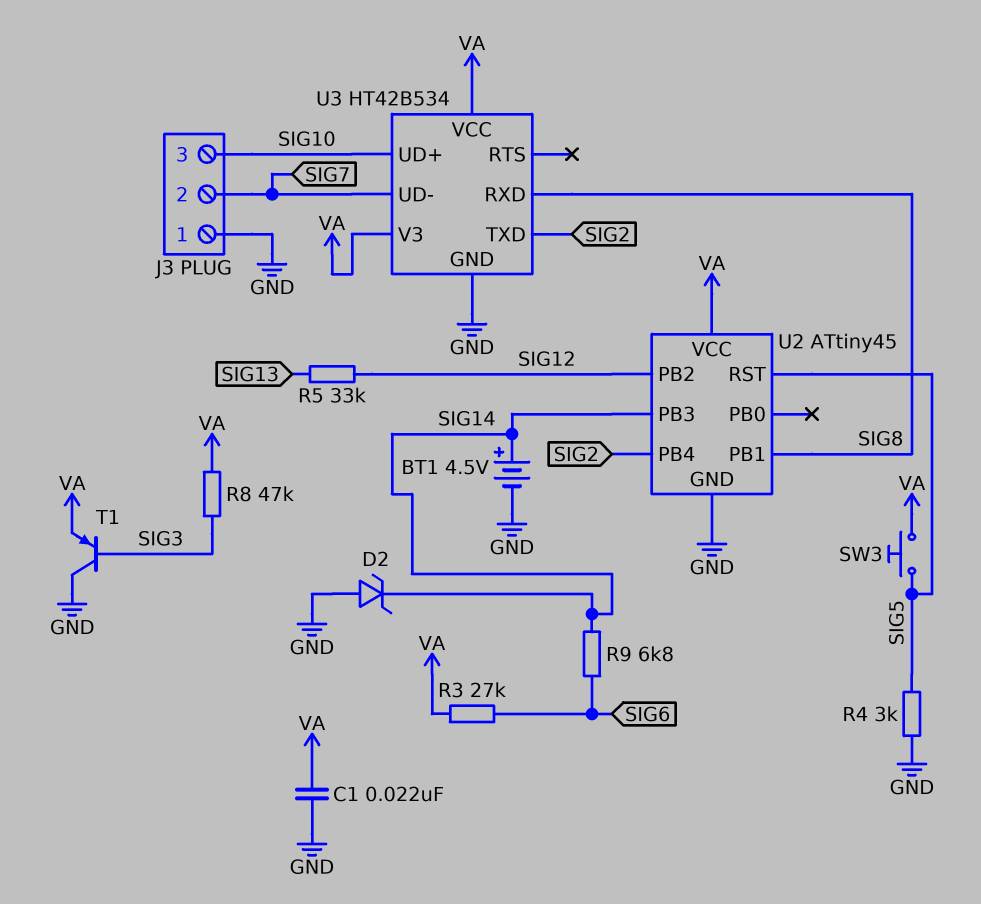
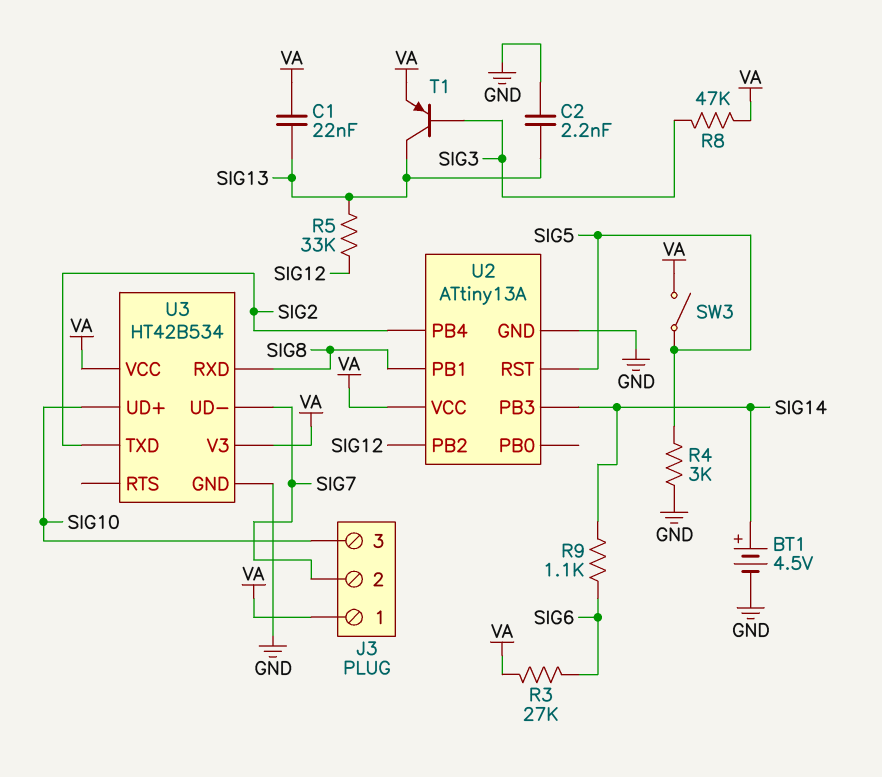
C1: 22nF (GND, VA) -> 22nF (SIG13, VA)
C2: none -> 2.2nF (GND, SIG13)
D2: zener (A GND, K SIG14) -> none
J3 pin 1: GND -> VA
R9: 6.8k (SIG6, SIG14) -> 1.1k (SIG6, SIG14)
SW3: button (SIG5, VA) -> switch (SIG5, VA)
T1: PNP (B SIG3, C GND, E VA) -> PNP (B SIG3, C SIG13, E VA)
U2: ATtiny45 -> ATtiny13A

